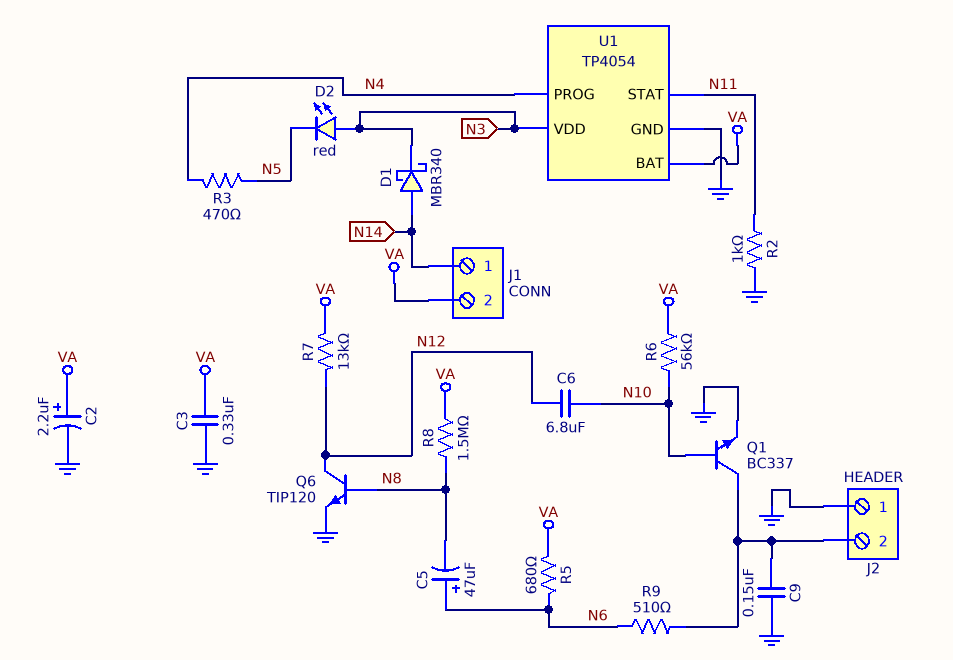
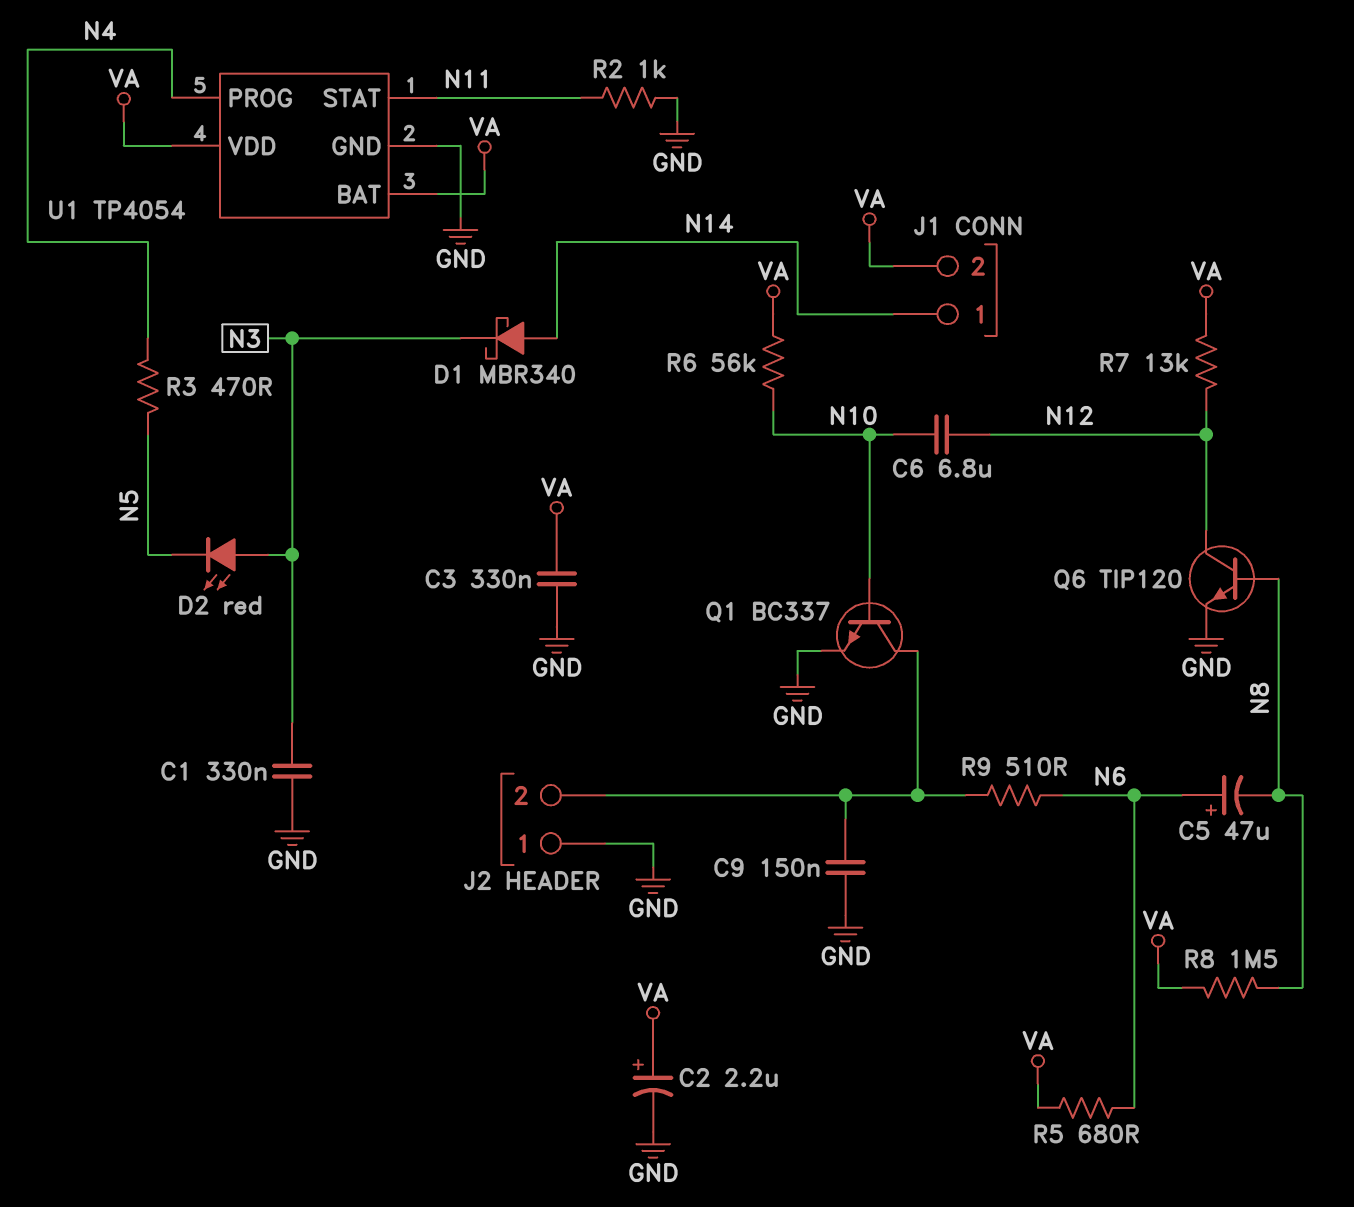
C1: none -> 330nF (GND, N3)
U1 pin VDD: N3 -> VA

